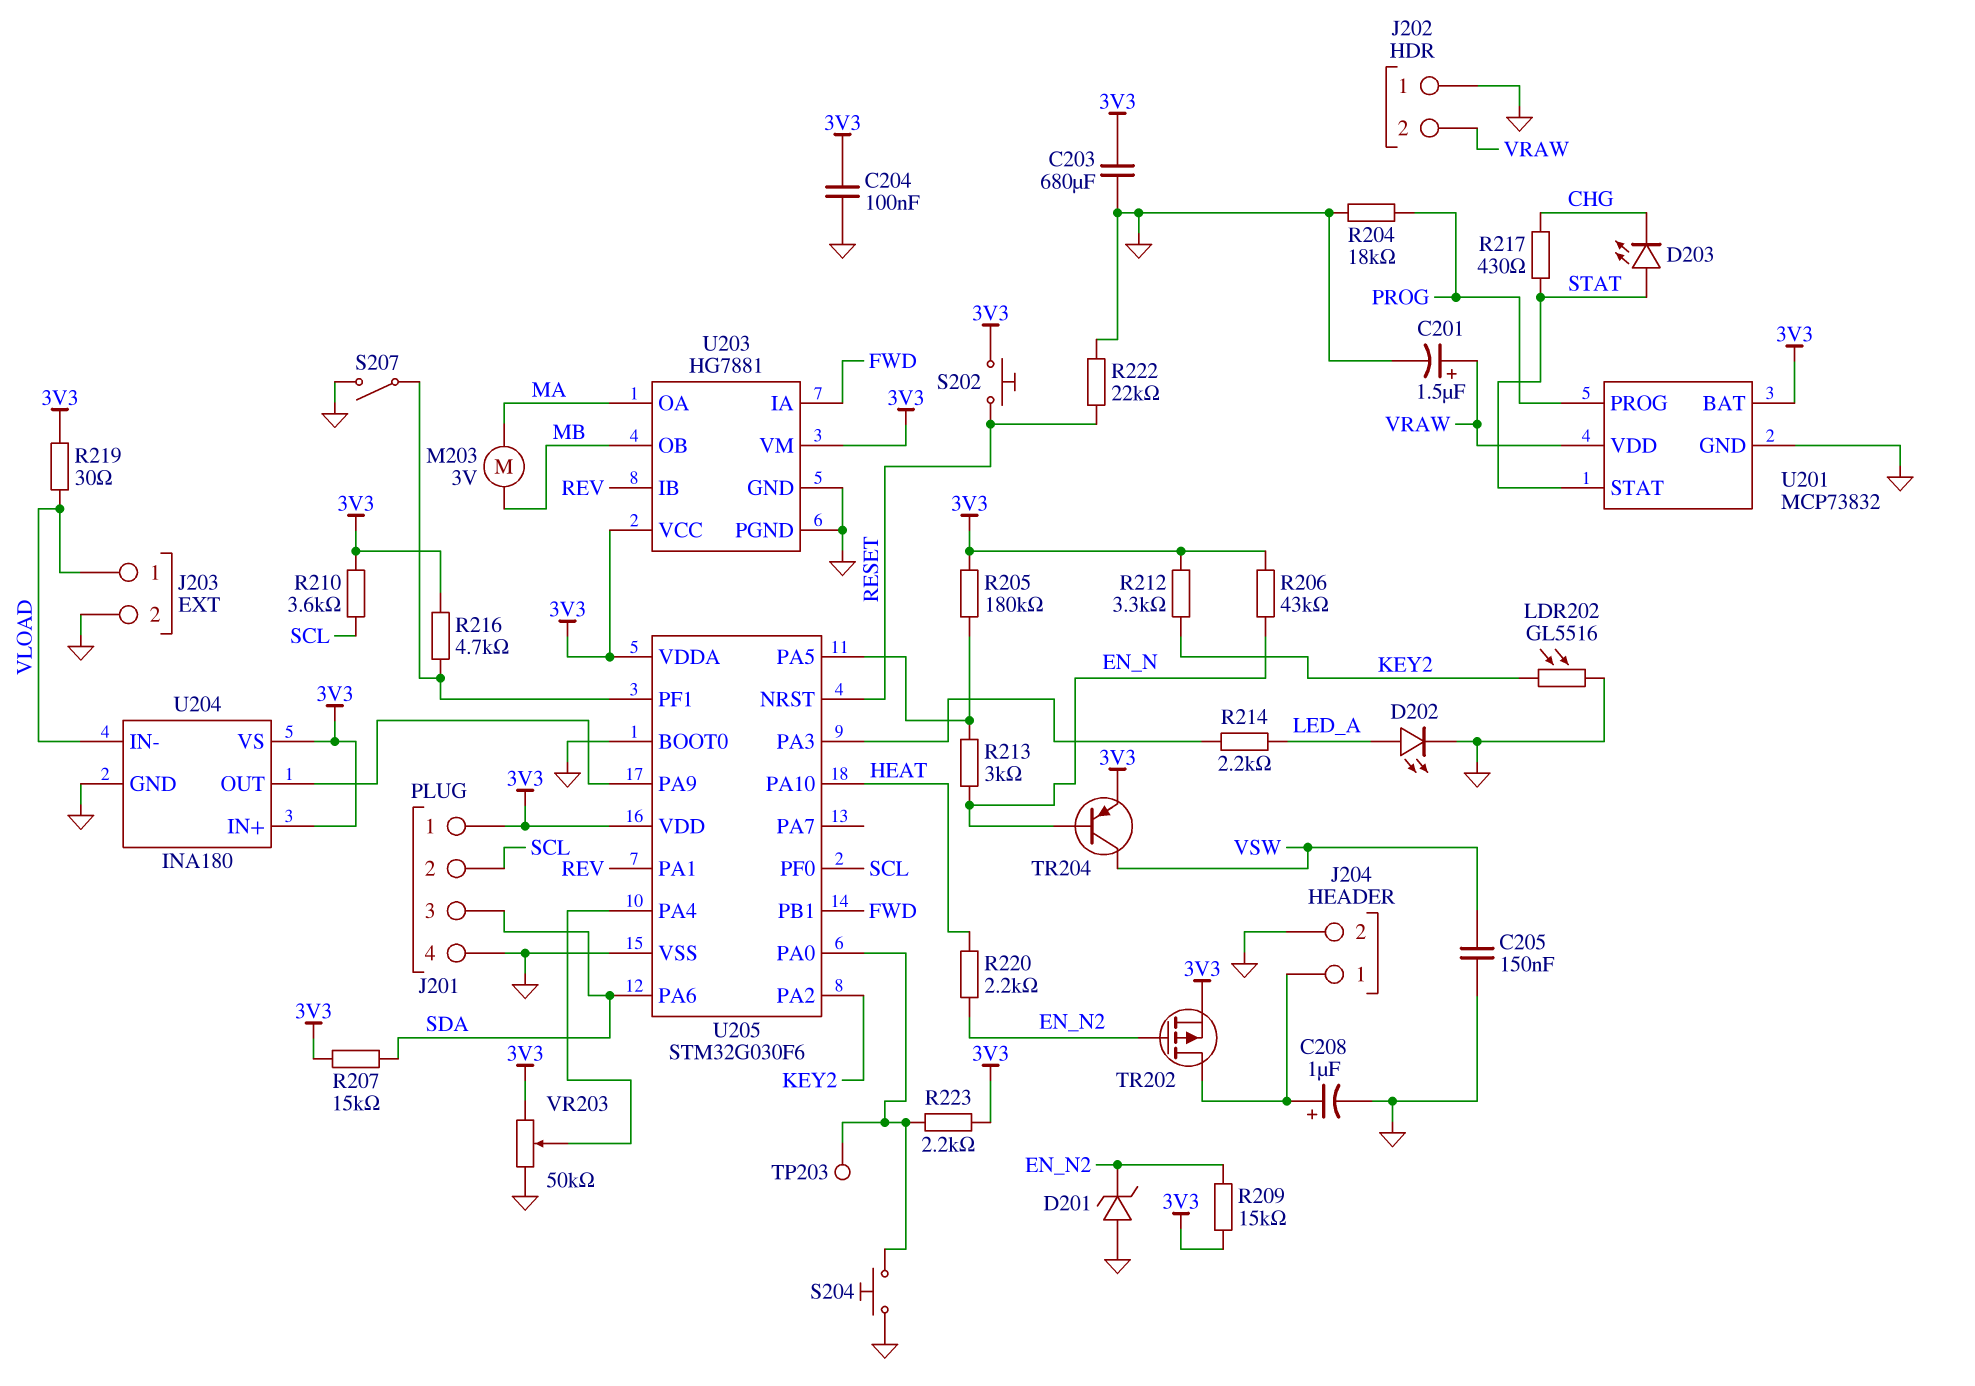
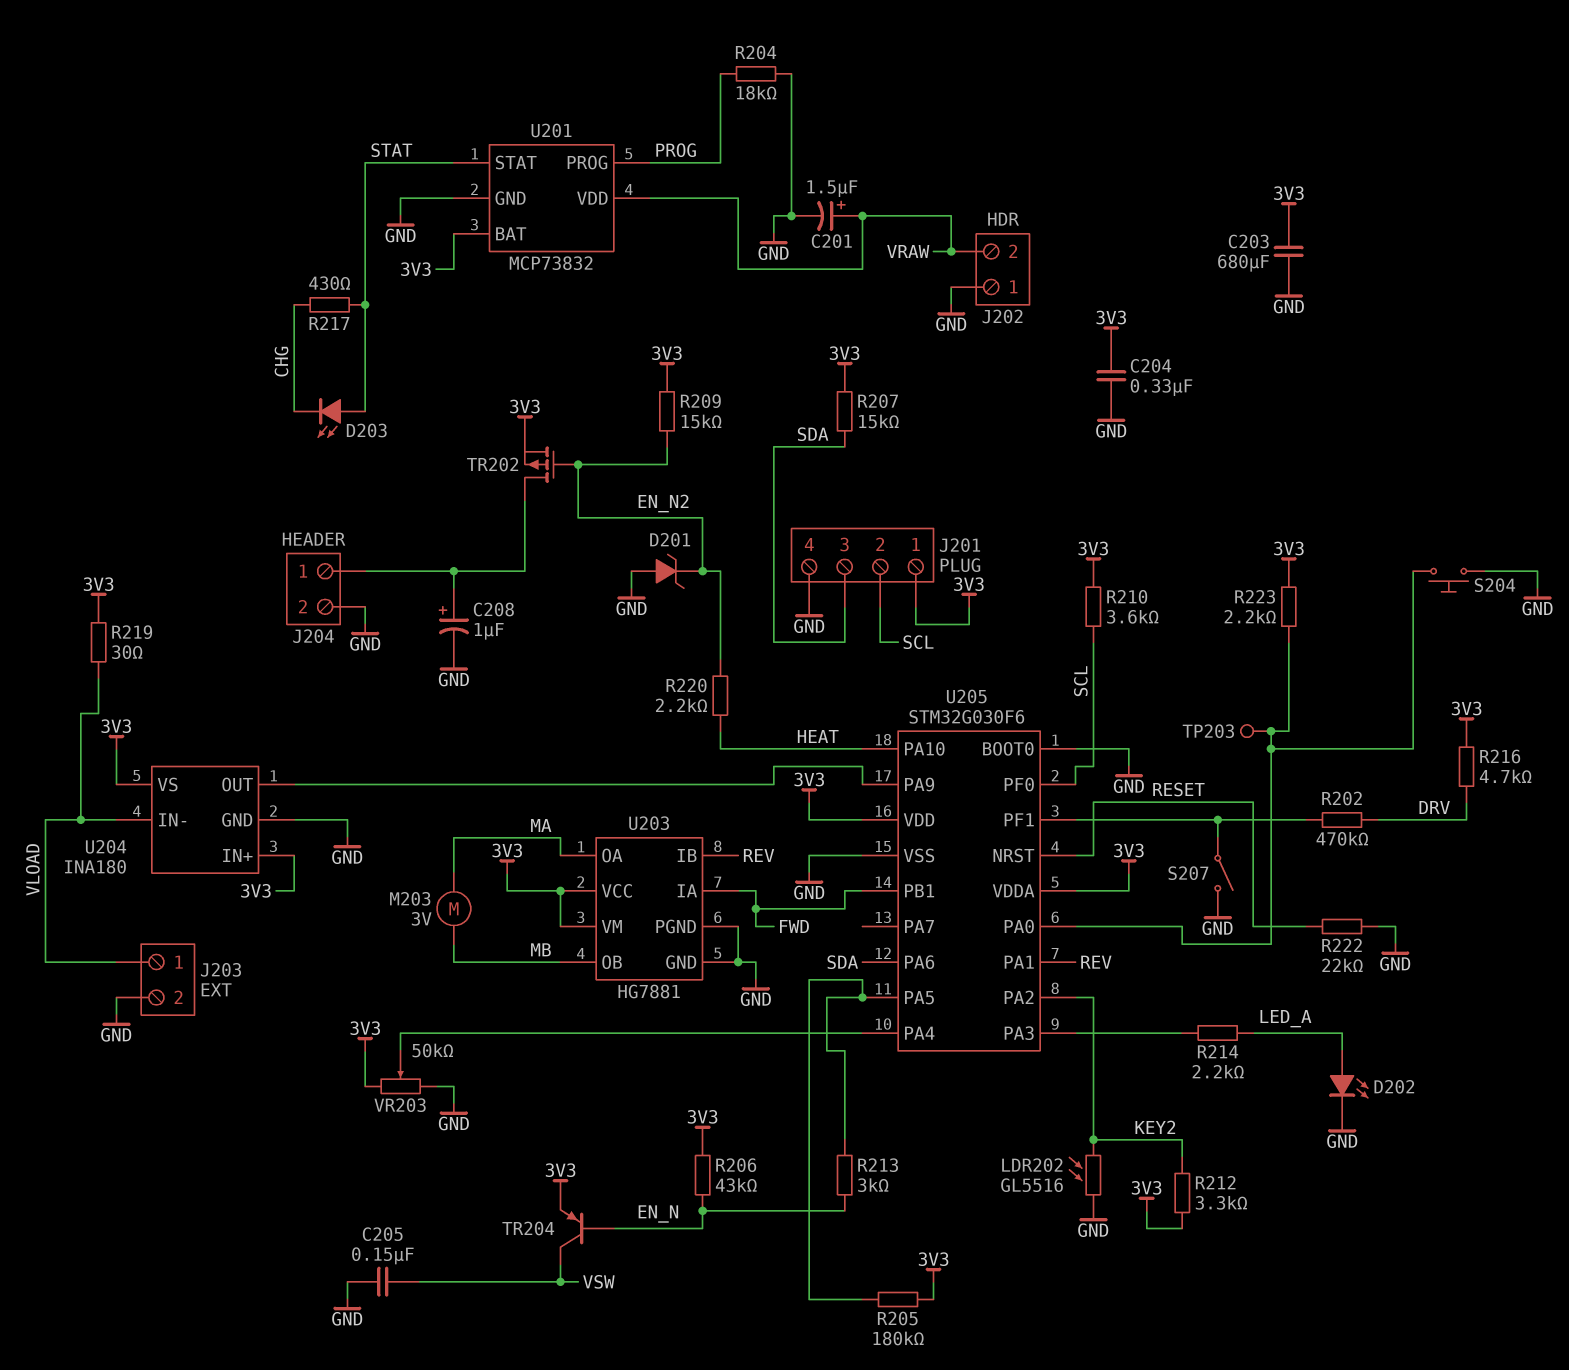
C204: 100nF (3V3, GND) -> 330nF (3V3, GND)
R202: none -> 470k (DRV, U205/PF1)
R216: 4.7k (3V3, U205/PF1) -> 4.7k (3V3, DRV)
S202: button (3V3, RESET) -> none

